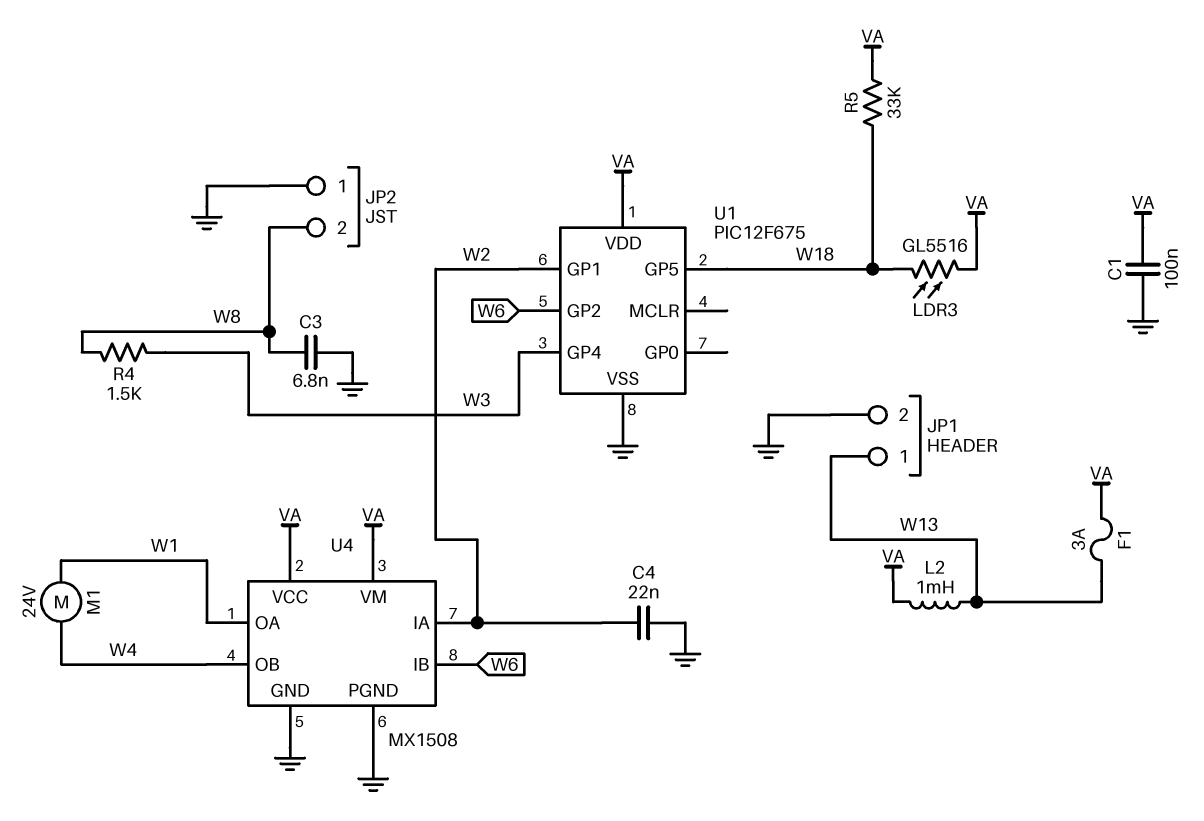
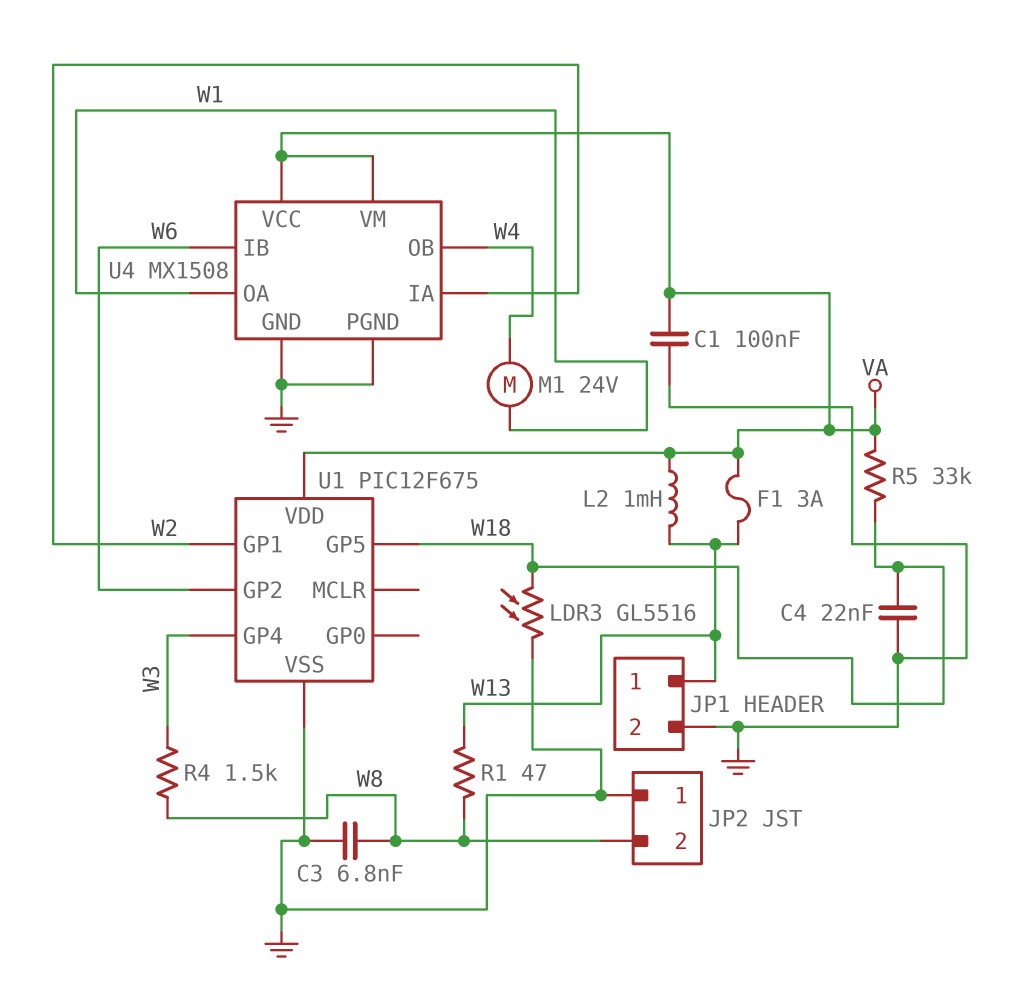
C4: 22nF (GND, W2) -> 22nF (GND, W18)
LDR3: GL5516 (VA, W18) -> GL5516 (GND, W18)
R1: none -> 47 (W8, W13)

